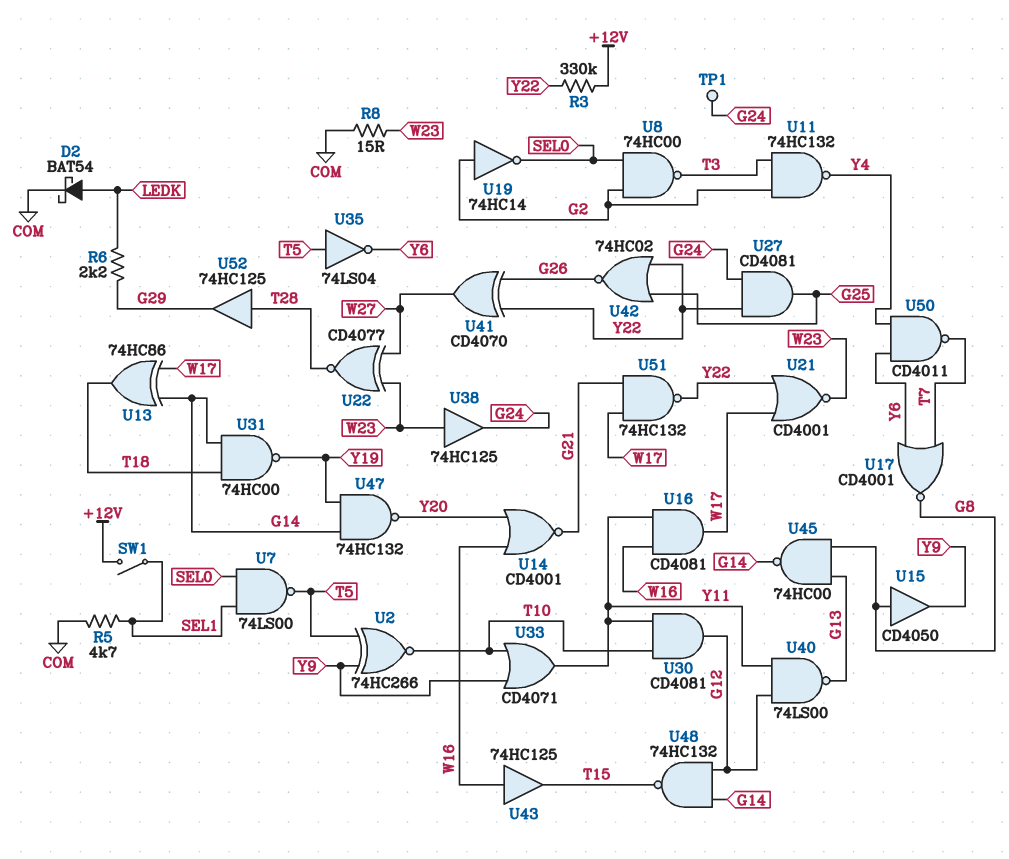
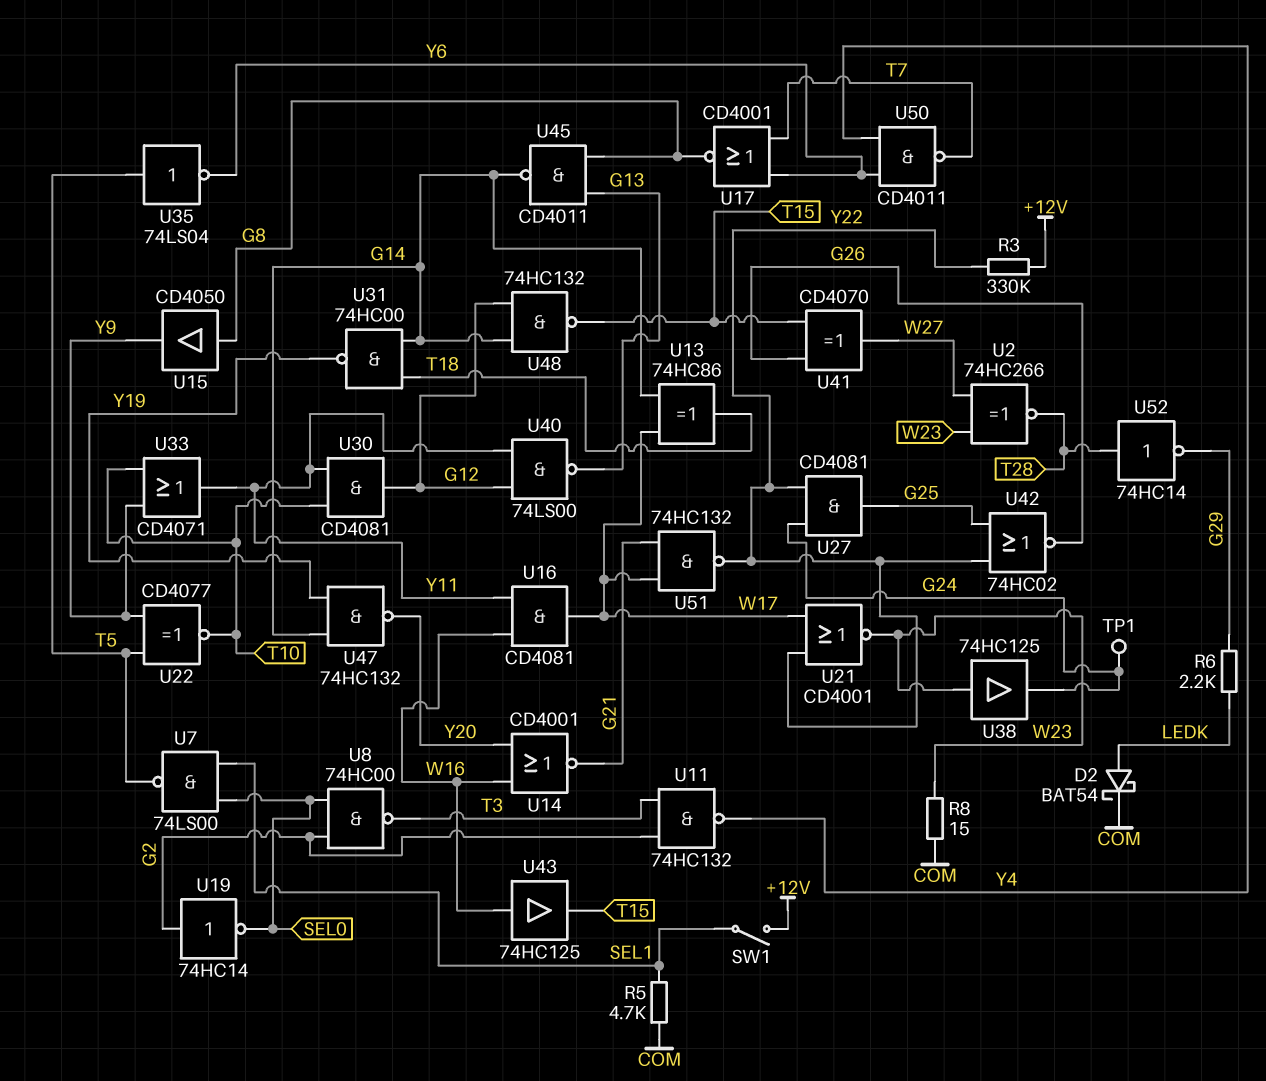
U2: XNOR 74HC266 (in T5, in Y9, out T10) -> XNOR 74HC266 (in W23, in W27, out T28)
U22: XNOR CD4077 (in W23, in W27, out T28) -> XNOR CD4077 (in T5, in Y9, out T10)
U41: XOR CD4070 (in G26, in Y22, out W27) -> XOR CD4070 (in G26, in T15, out W27)
U45: NAND 74HC00 (in G8, in G13, out G14) -> NAND CD4011 (in G8, in G13, out G14)
U52: buffer 74HC125 (in T28, out G29) -> NOT 74HC14 (in T28, out G29)

